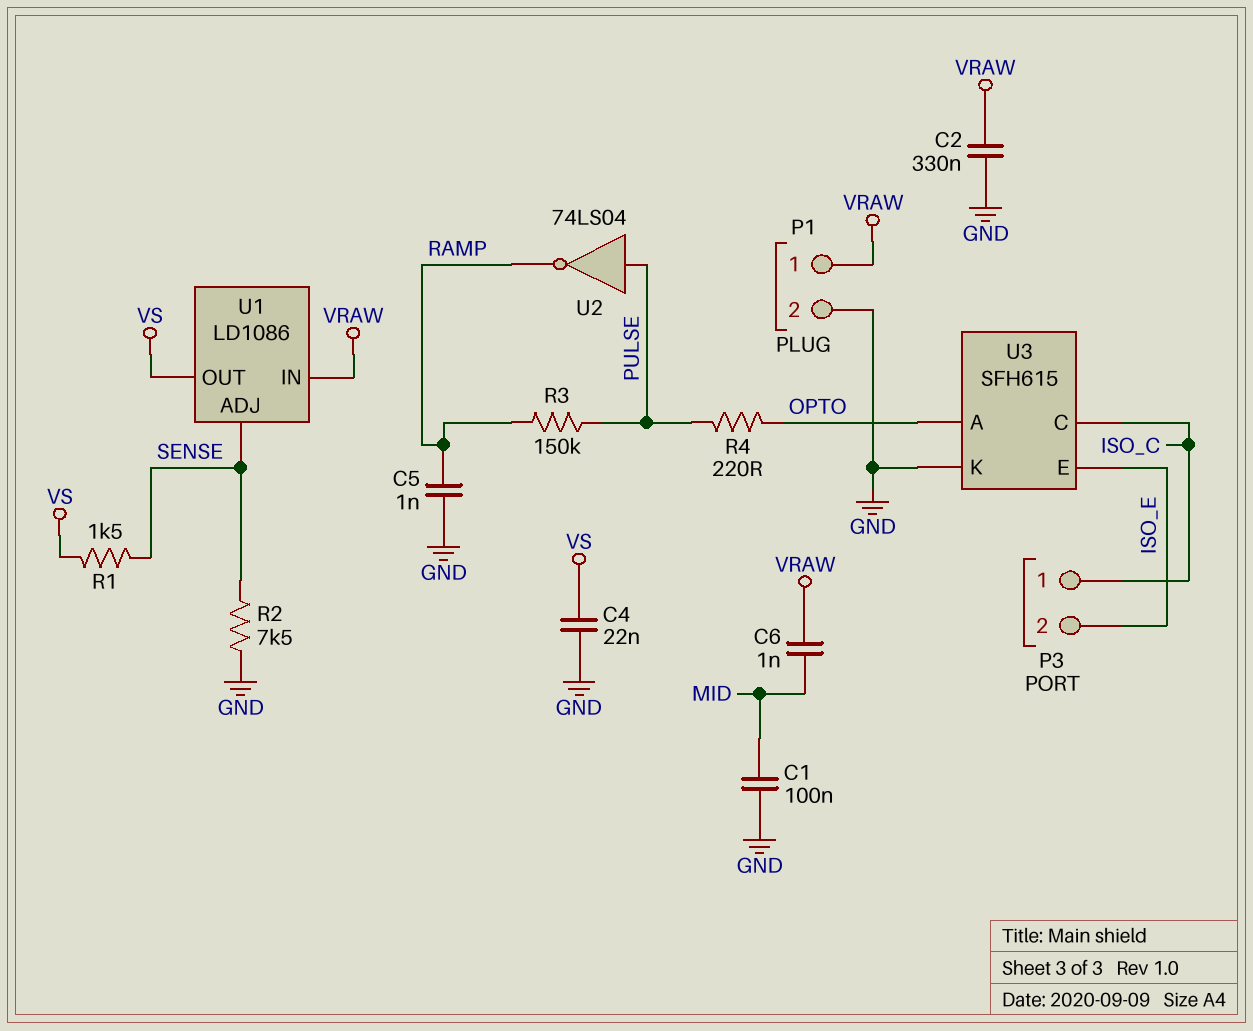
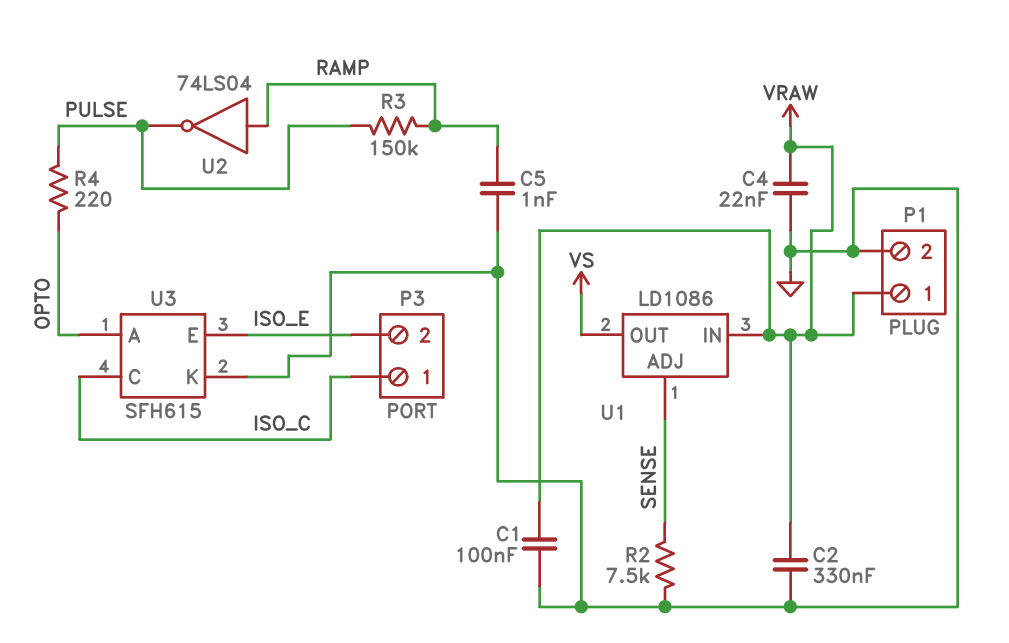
C1: 100nF (GND, MID) -> 100nF (GND, VRAW)
C4: 22nF (GND, VS) -> 22nF (GND, VRAW)
C6: 1nF (MID, VRAW) -> none
R1: 1.5k (SENSE, VS) -> none
U2: NOT 74LS04 (in PULSE, out RAMP) -> NOT 74LS04 (in RAMP, out PULSE)

